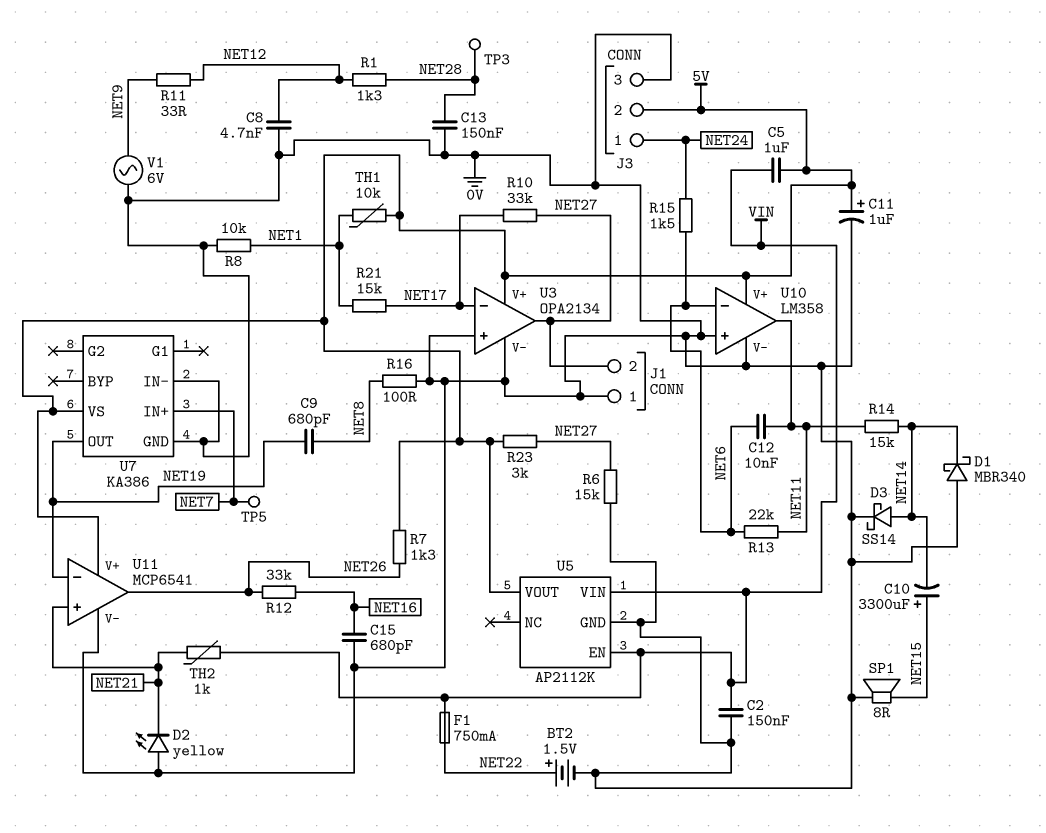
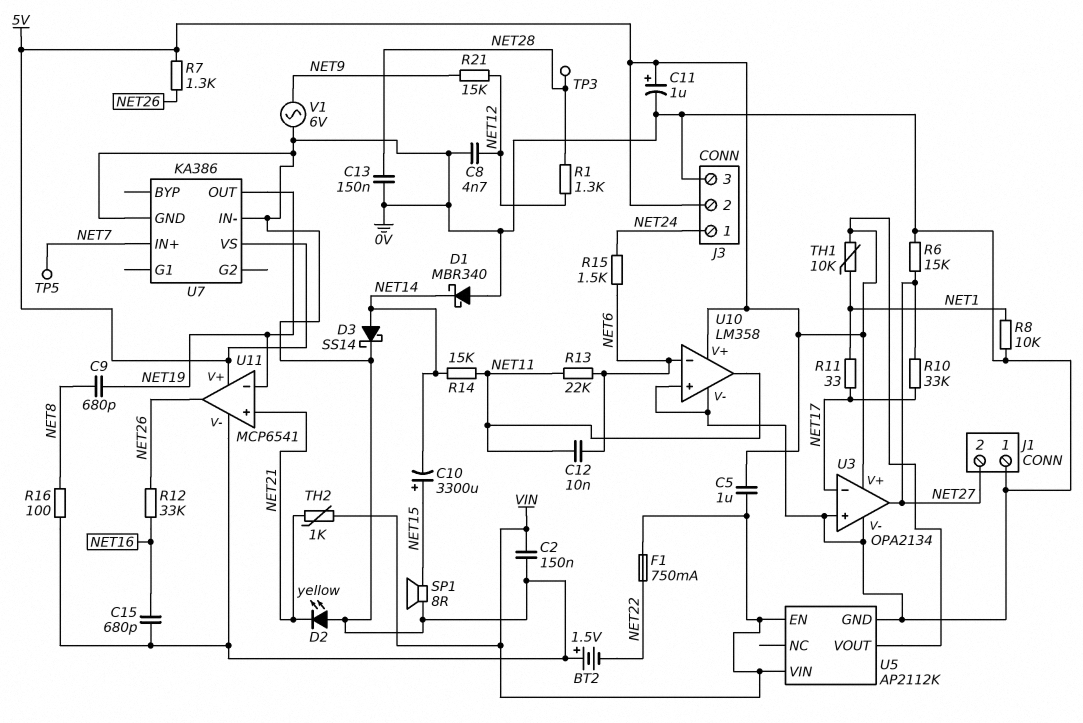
BT2: 1.5V (plus NET22, minus 0V) -> 1.5V (plus 0V, minus NET22)
R11: 33 (NET9, NET12) -> 33 (NET1, NET17)
R21: 15k (NET1, NET17) -> 15k (NET9, NET12)
R23: 3k (5V, NET27) -> none

